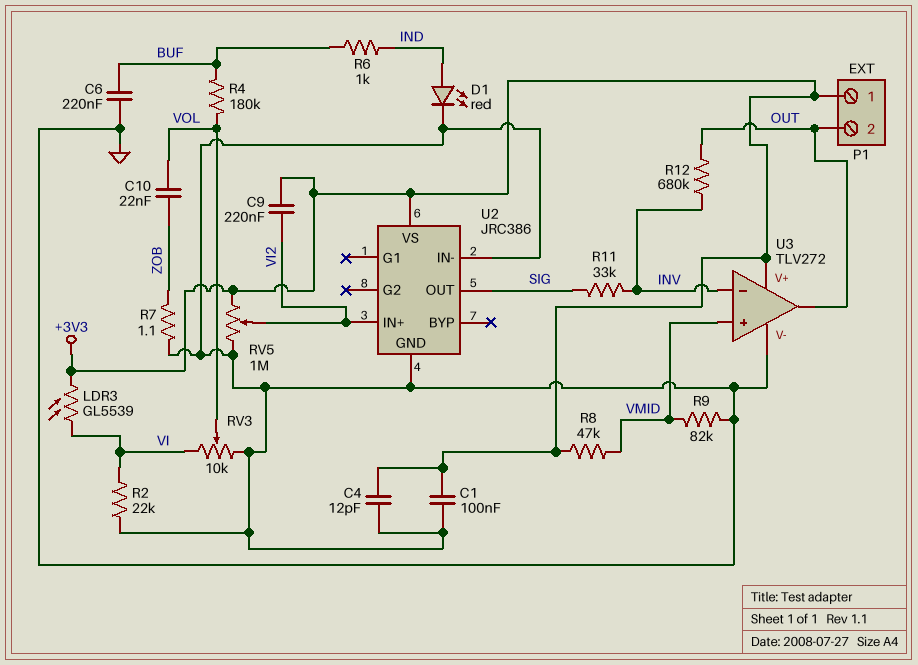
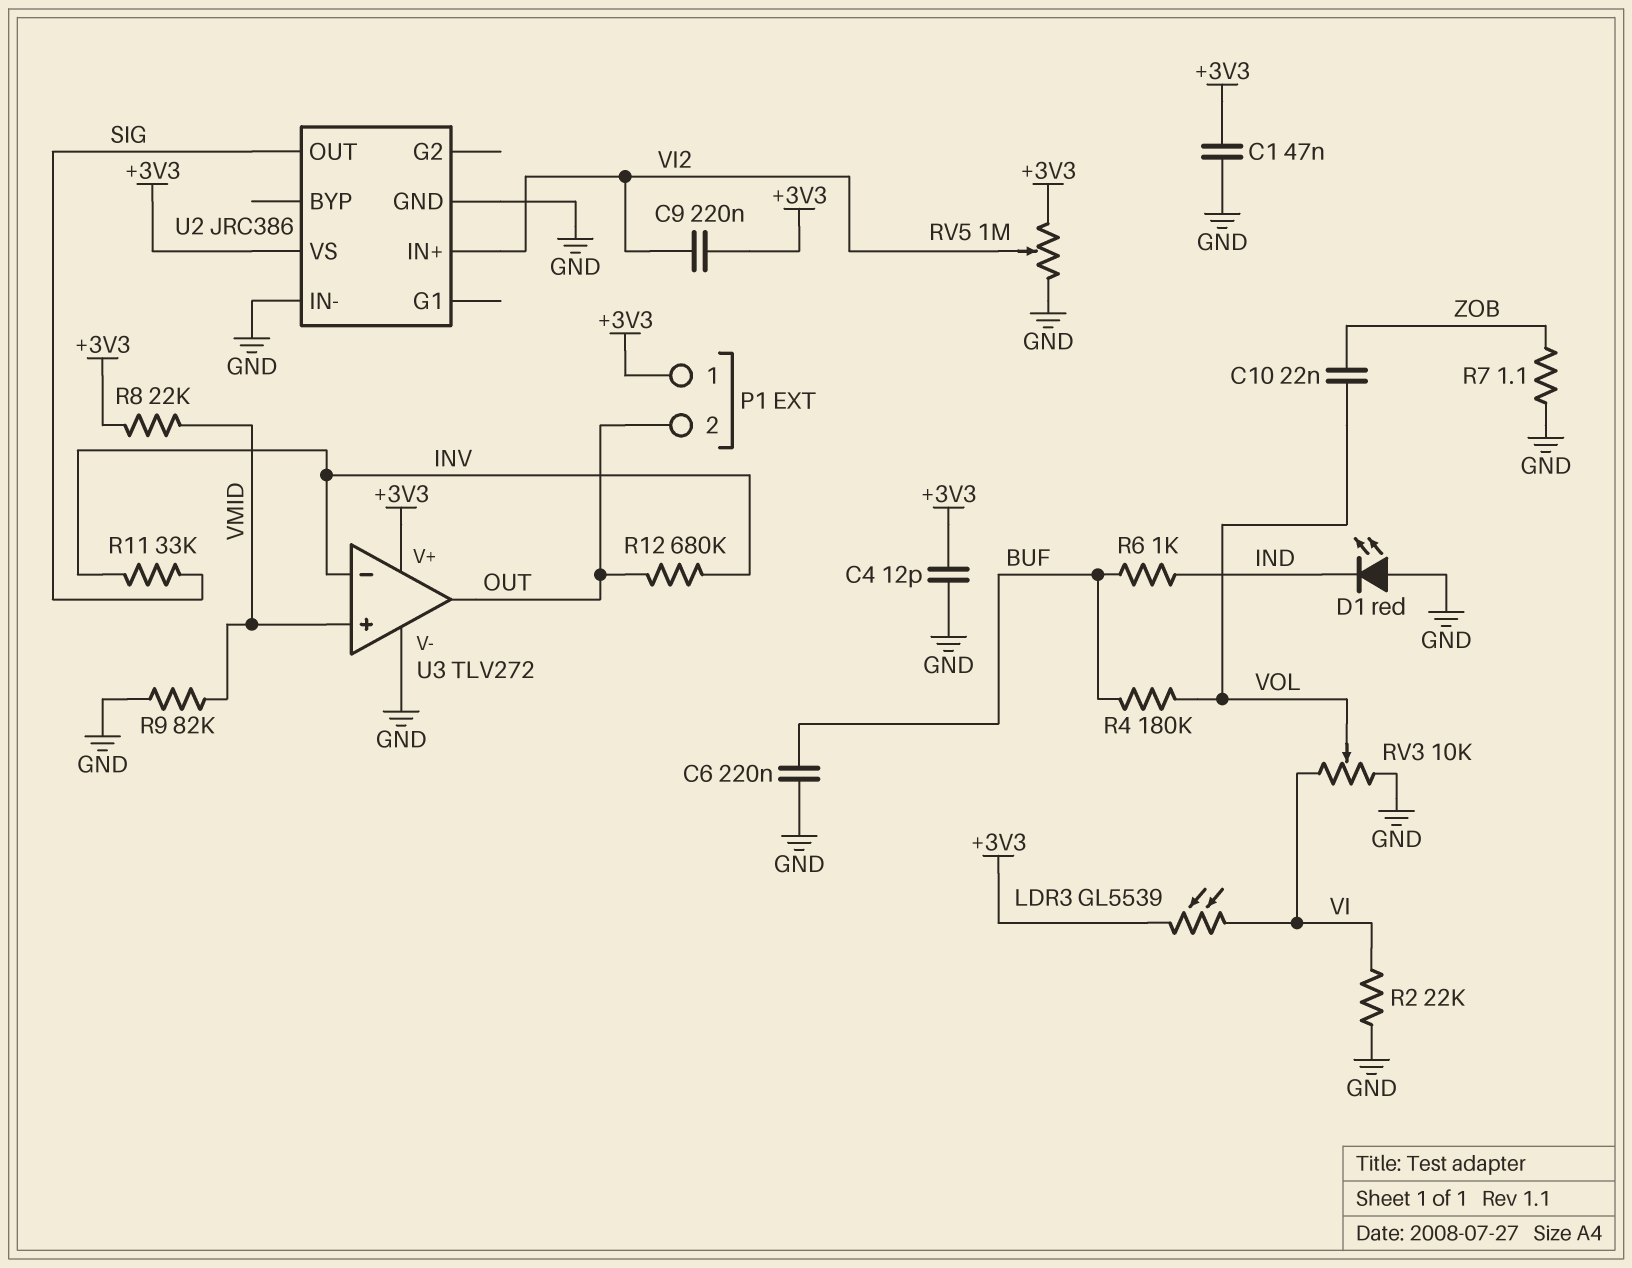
C1: 100nF (+3V3, GND) -> 47nF (+3V3, GND)
D1: LED red (A IND, K GND) -> LED red (A GND, K IND)
R8: 47k (+3V3, VMID) -> 22k (+3V3, VMID)

